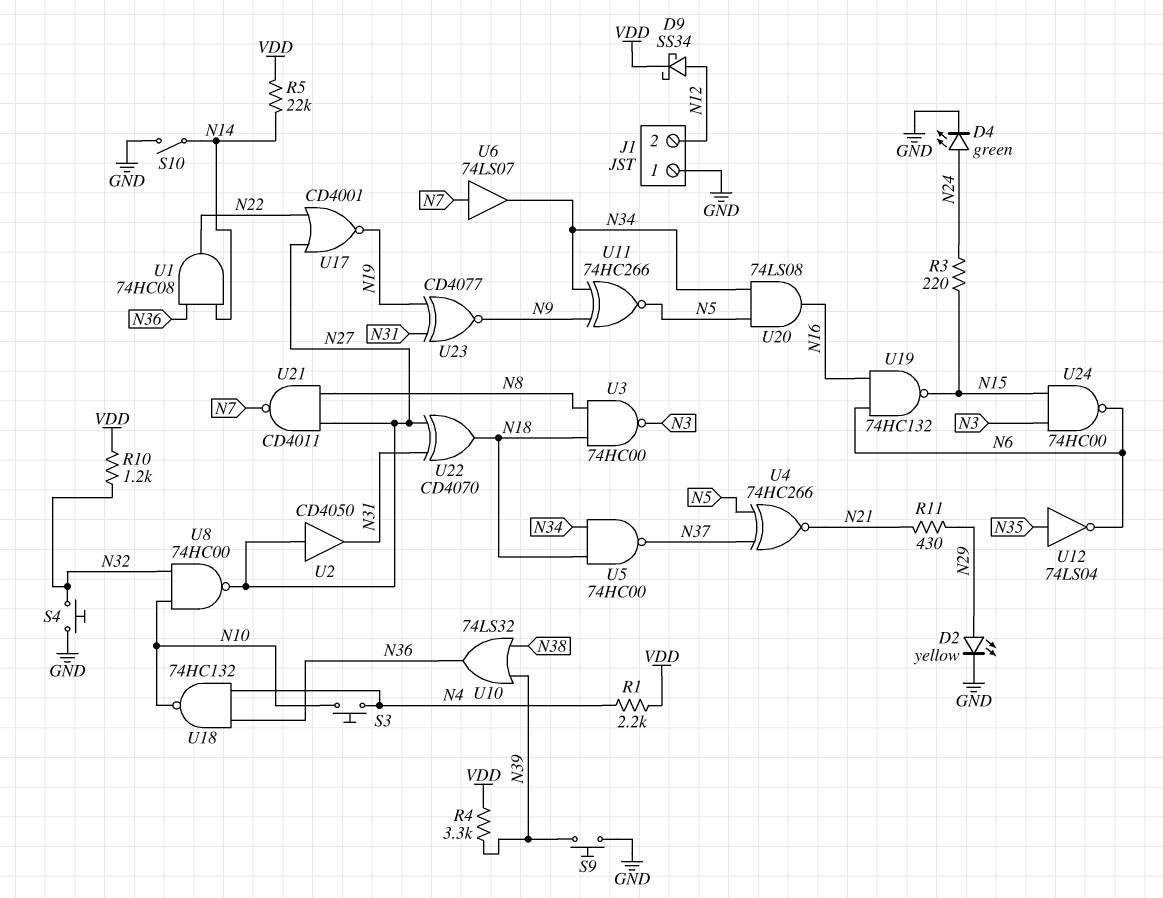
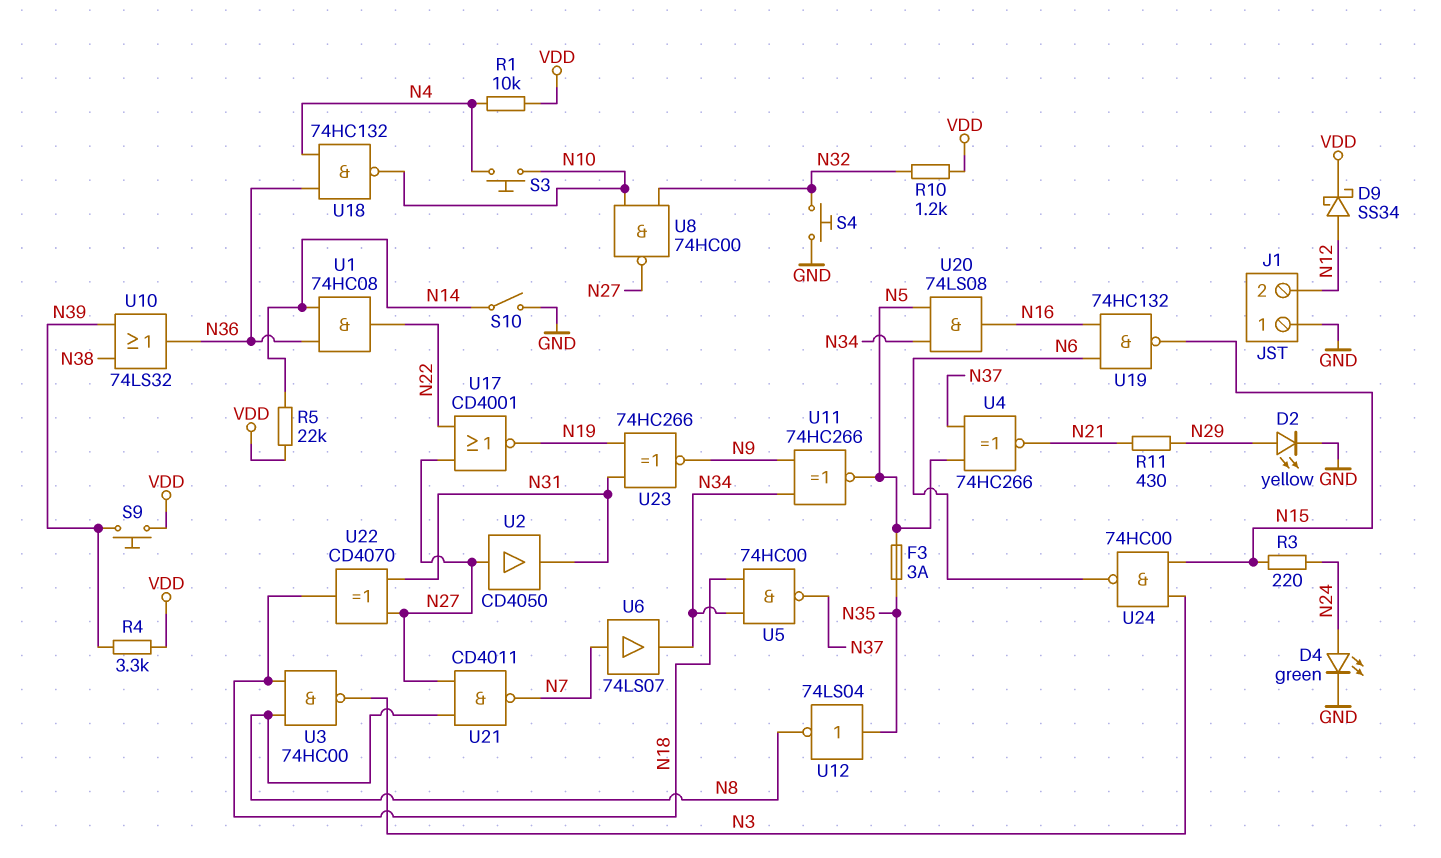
F3: none -> 3A (N5, N35)
R1: 2.2k (N4, VDD) -> 10k (N4, VDD)
S9: button (GND, N39) -> button (N39, VDD)
U12: NOT 74LS04 (in N35, out N6) -> NOT 74LS04 (in N35, out N8)
U23: XNOR CD4077 (in N19, in N31, out N9) -> XNOR 74HC266 (in N19, in N31, out N9)

